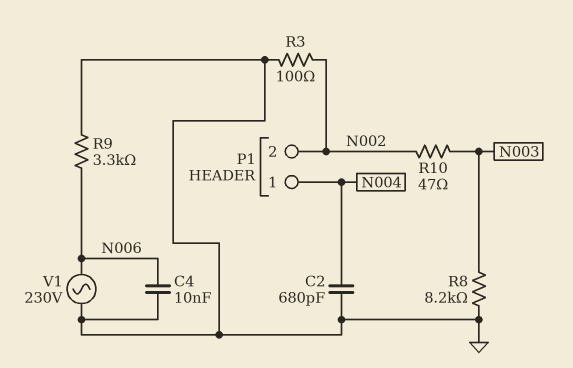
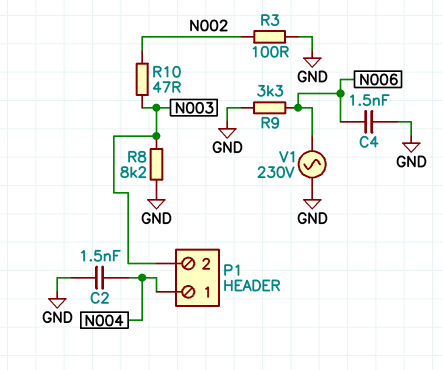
C2: 680pF (GND, N004) -> 1.5nF (GND, N004)
C4: 10nF (GND, N006) -> 1.5nF (GND, N006)
P1 pin 2: N002 -> N003

